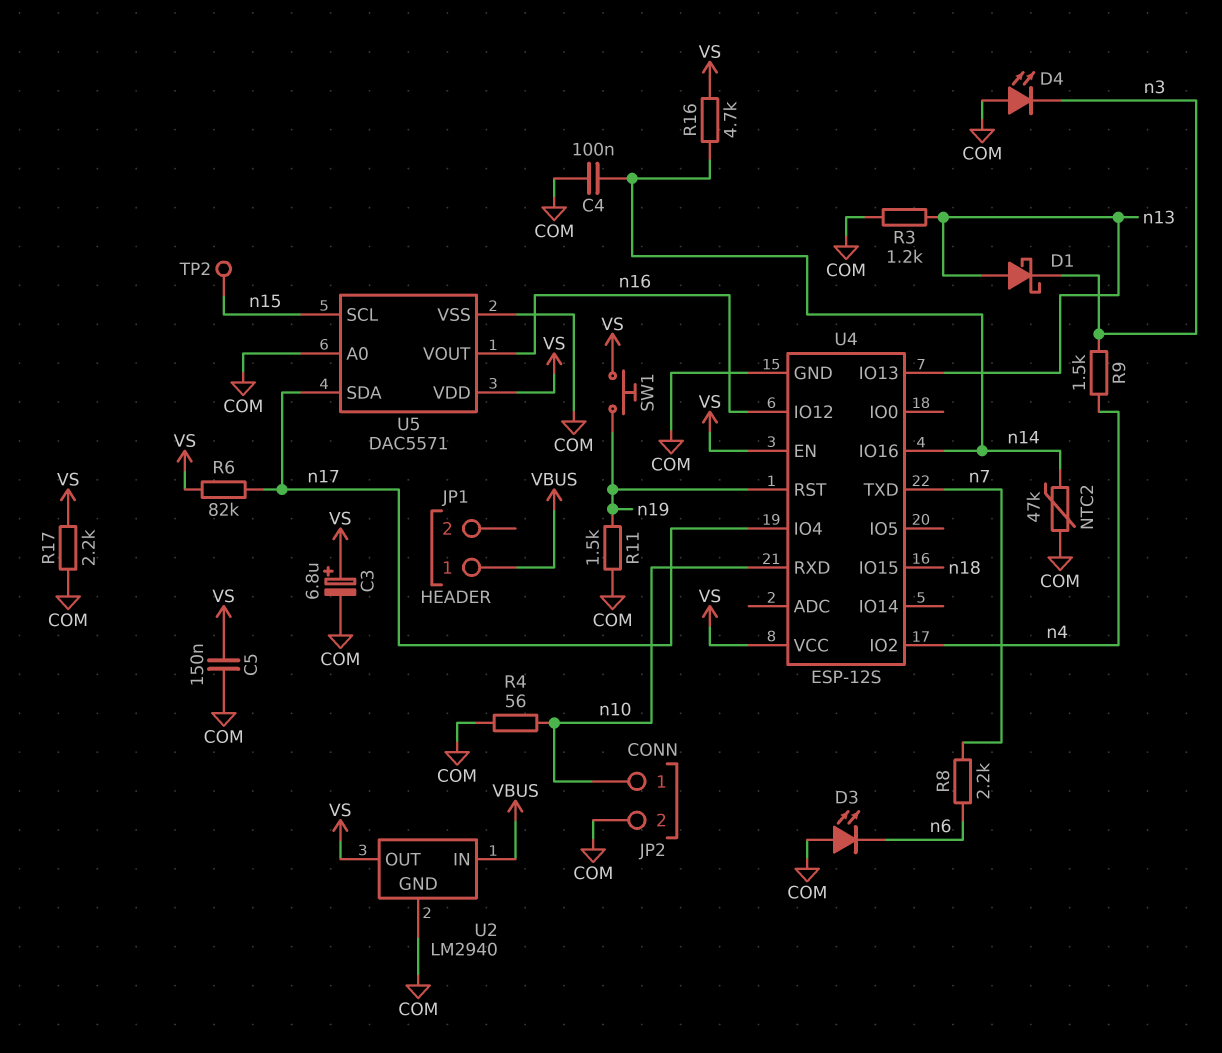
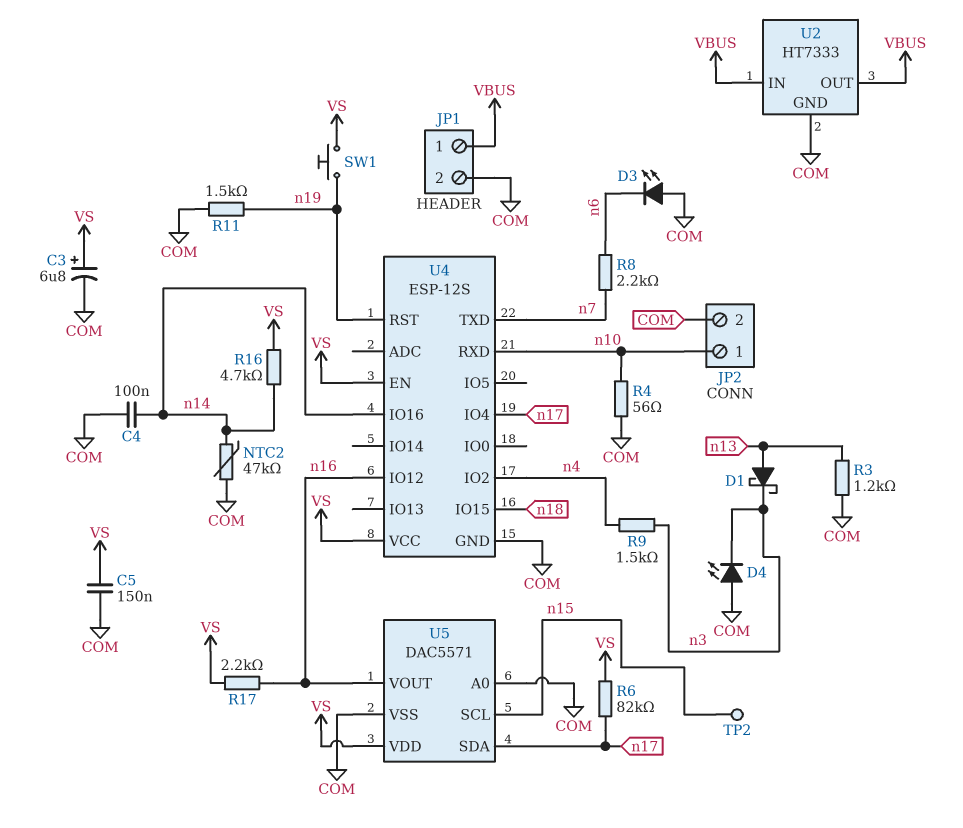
JP1 pin 2: none -> COM
R17: 2.2k (COM, VS) -> 2.2k (VS, n16)
U2: LM2940 -> HT7333
U2 pin OUT: VS -> VBUS
U4 pin IO13: n13 -> none

